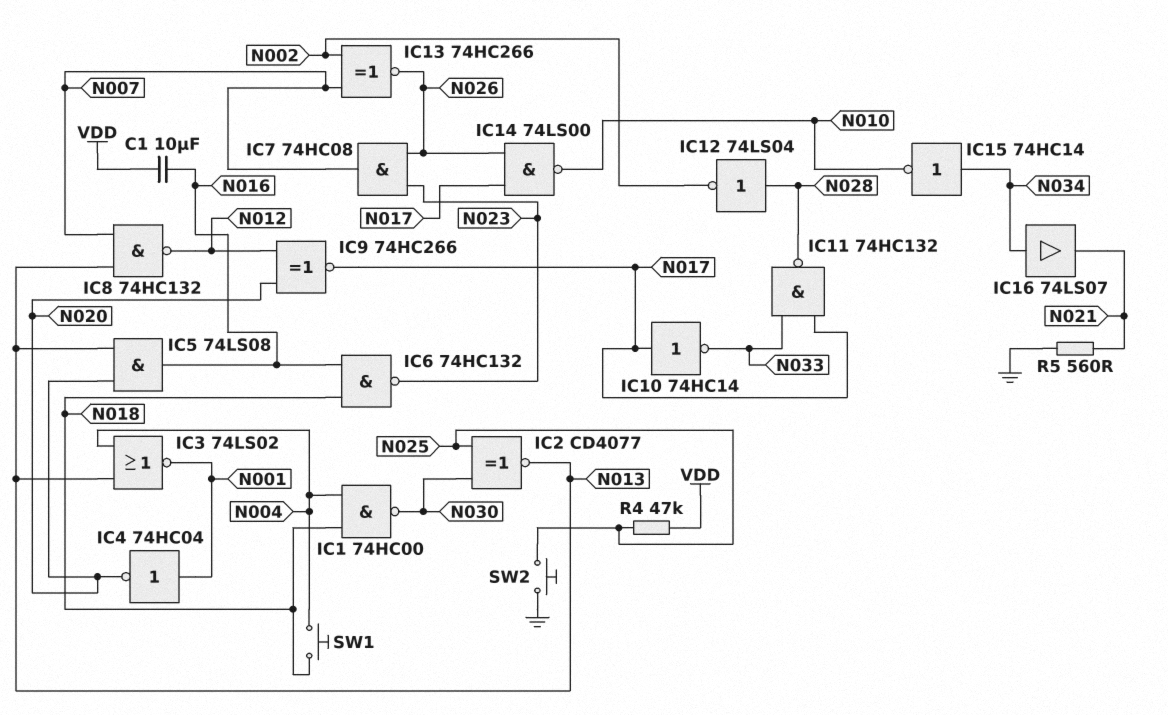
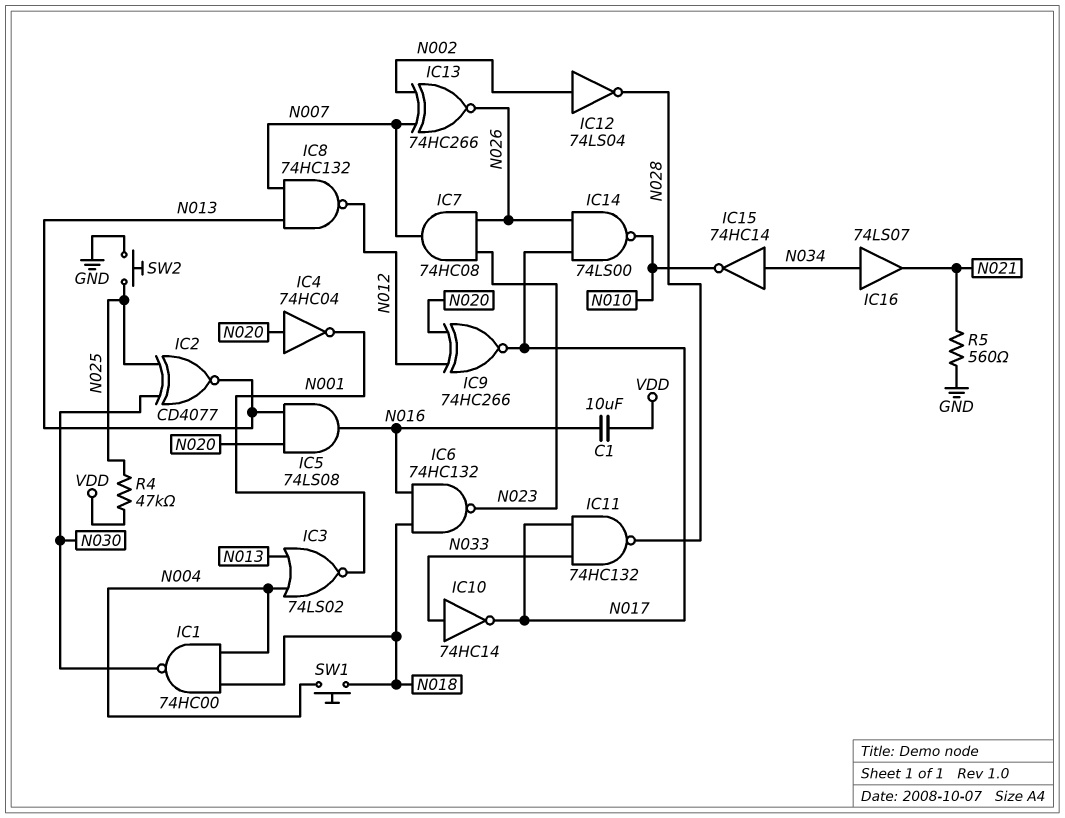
IC4: NOT 74HC04 (in N001, out N020) -> NOT 74HC04 (in N020, out N001)
IC10: NOT 74HC14 (in N017, out N033) -> NOT 74HC14 (in N033, out N017)
IC12: NOT 74LS04 (in N028, out N002) -> NOT 74LS04 (in N002, out N028)

